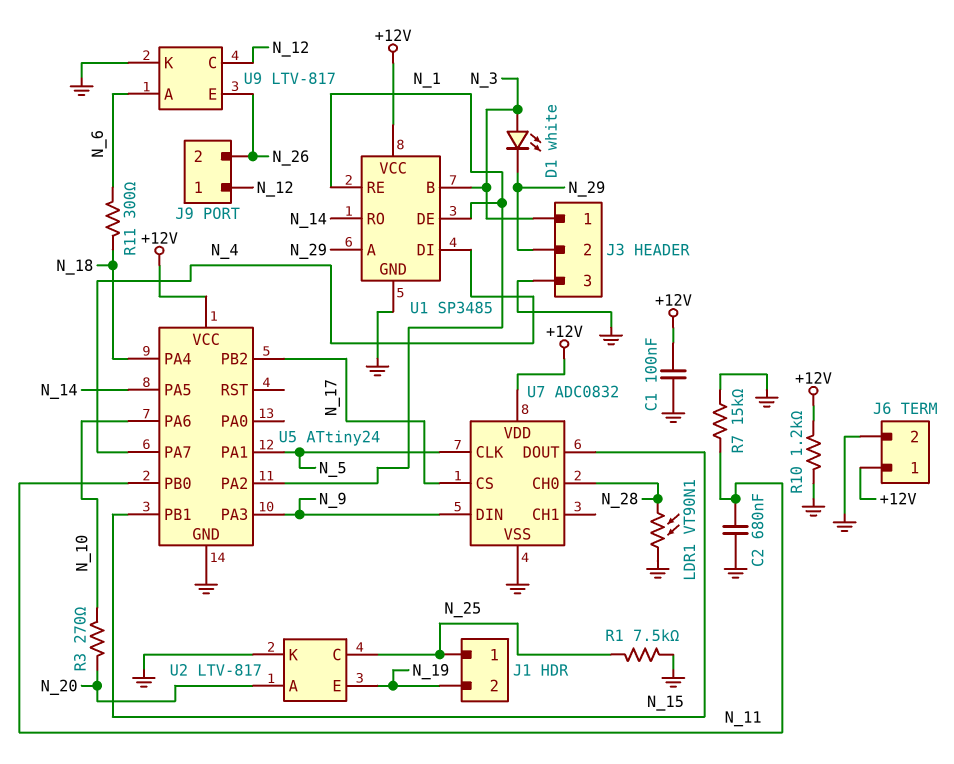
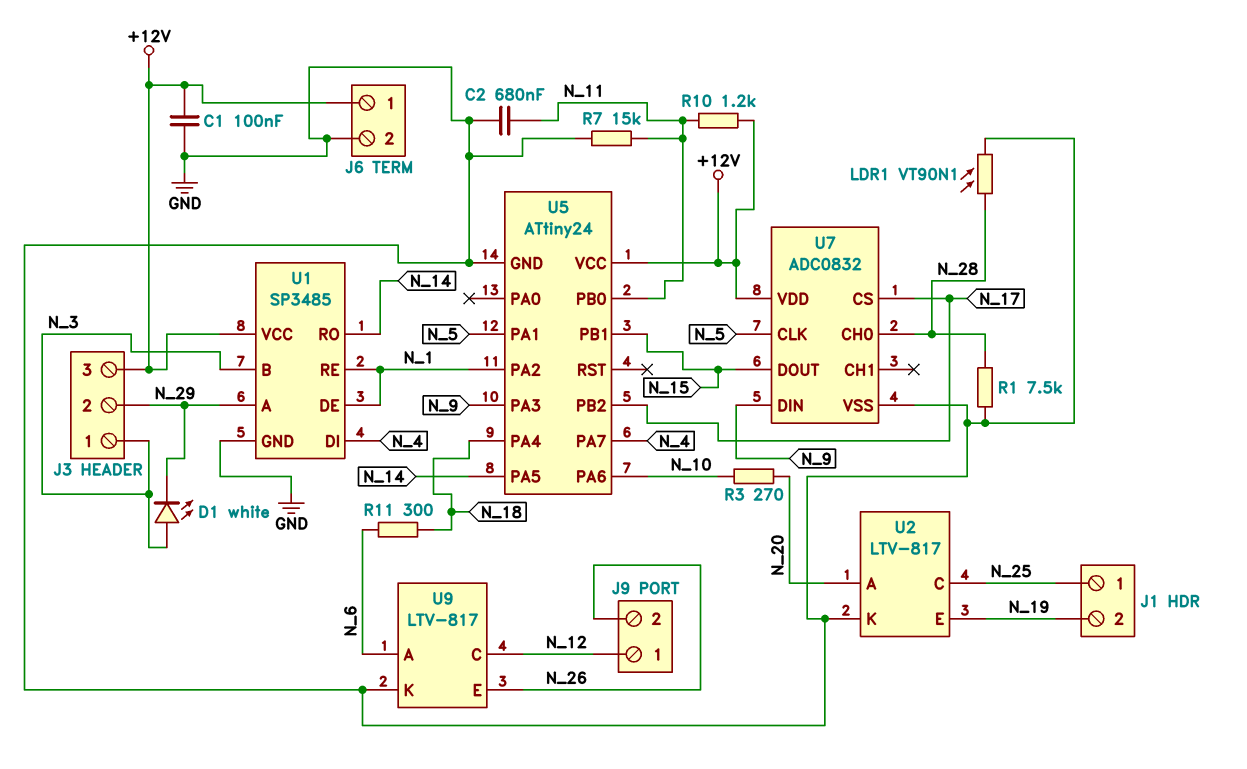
J3 pin 3: GND -> +12V
R1: 7.5k (GND, N_25) -> 7.5k (GND, N_28)
R10: 1.2k (+12V, GND) -> 1.2k (+12V, N_11)

